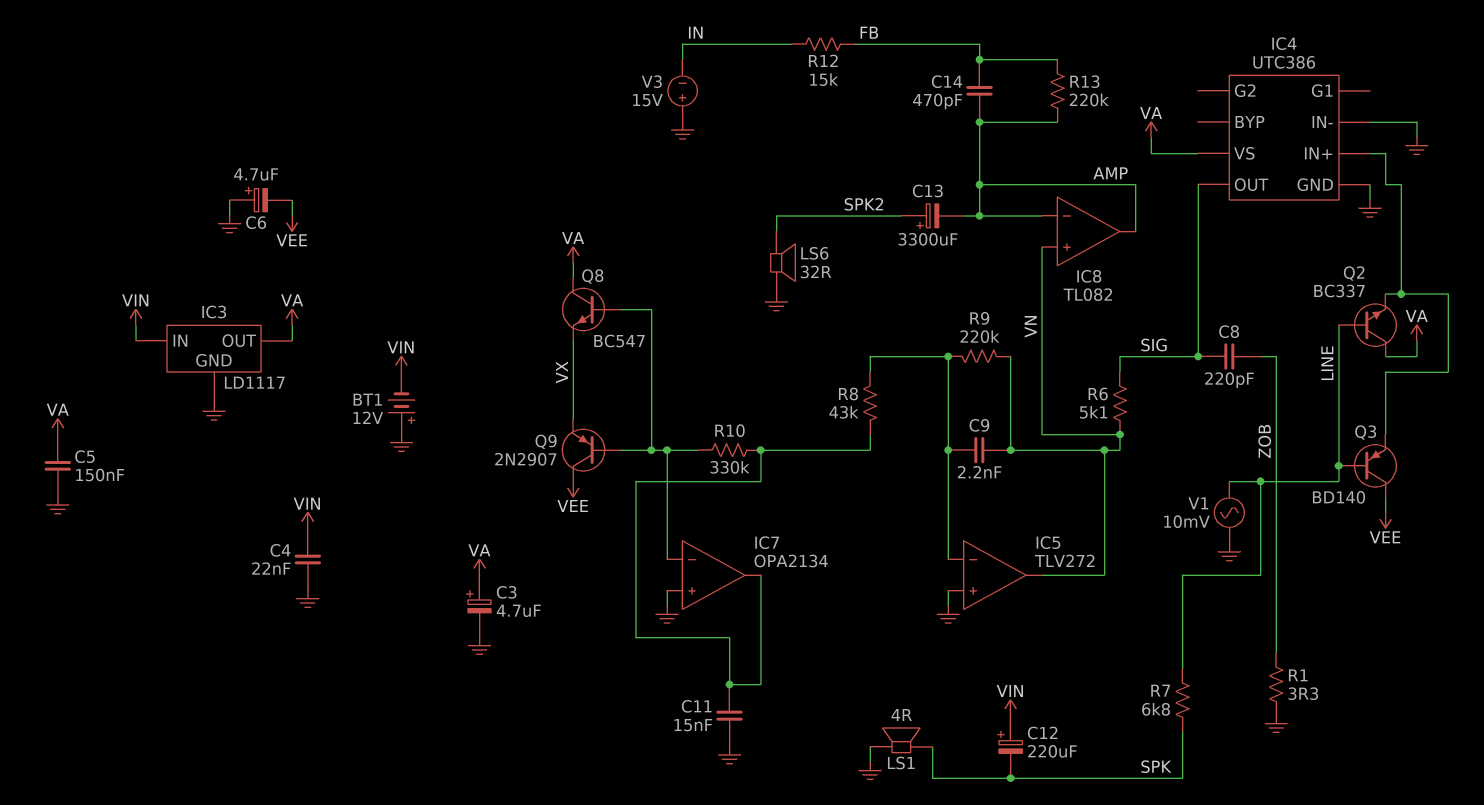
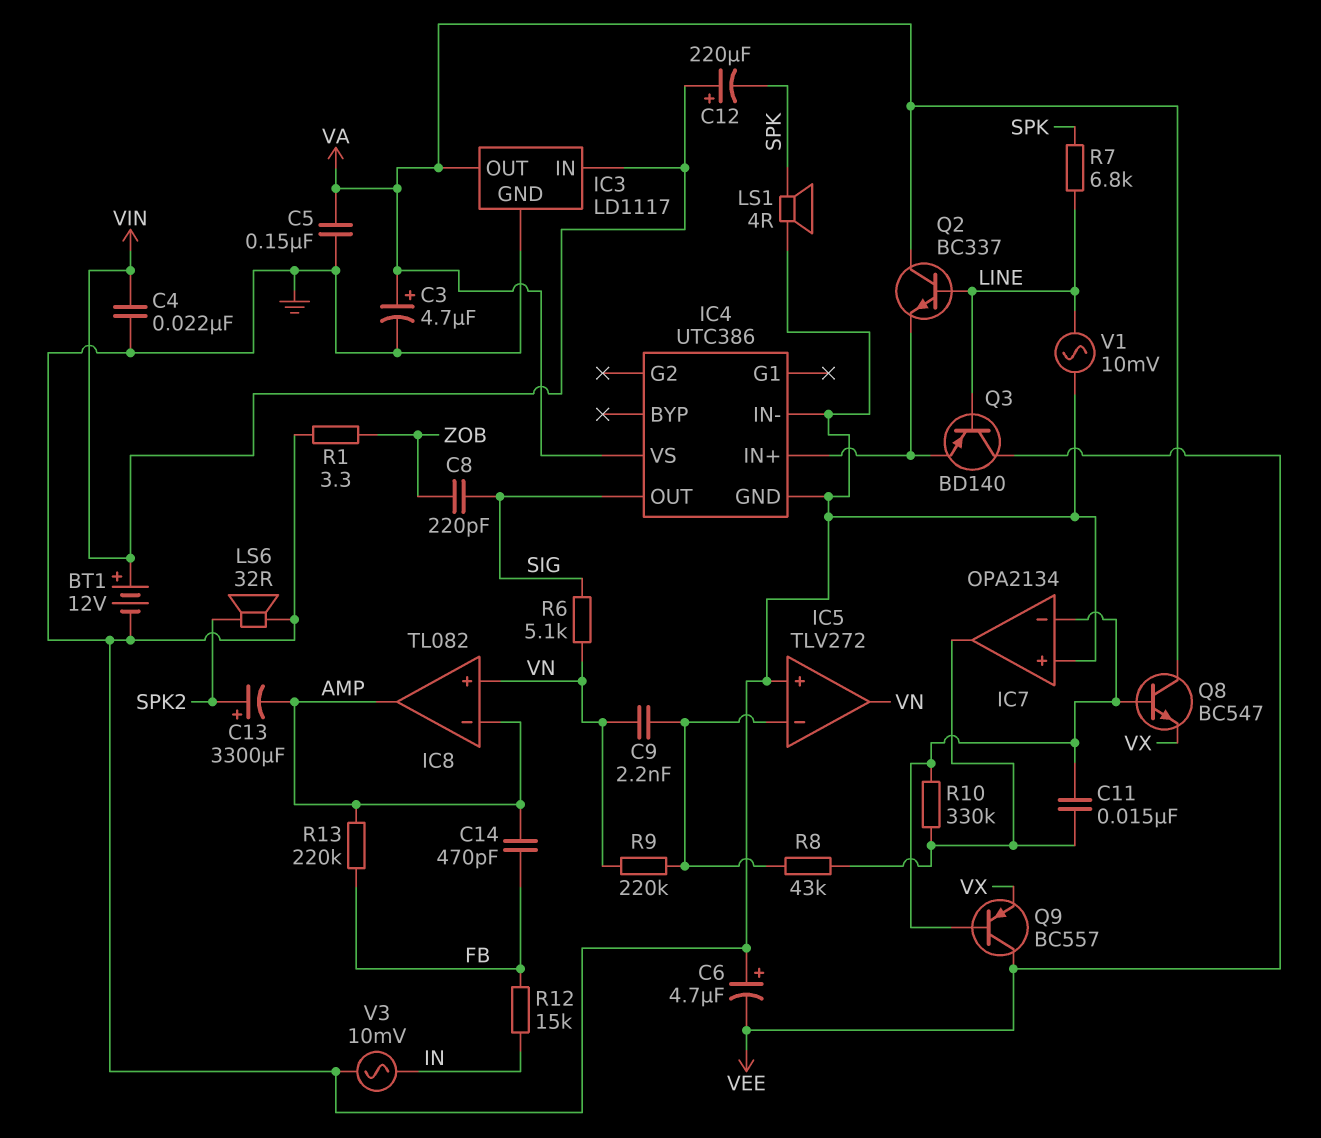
BT1: 12V (plus GND, minus VIN) -> 12V (plus VIN, minus GND)
C11: 15nF (GND, IC7/out) -> 15nF (IC7/in-, IC7/out)
Q9: PNP 2N2907 (B IC7/in-, C VEE, E VX) -> PNP BC557 (B IC7/in-, C VEE, E VX)
V3: 15V (plus GND, minus IN) -> AC 10mV (GND, IN)

